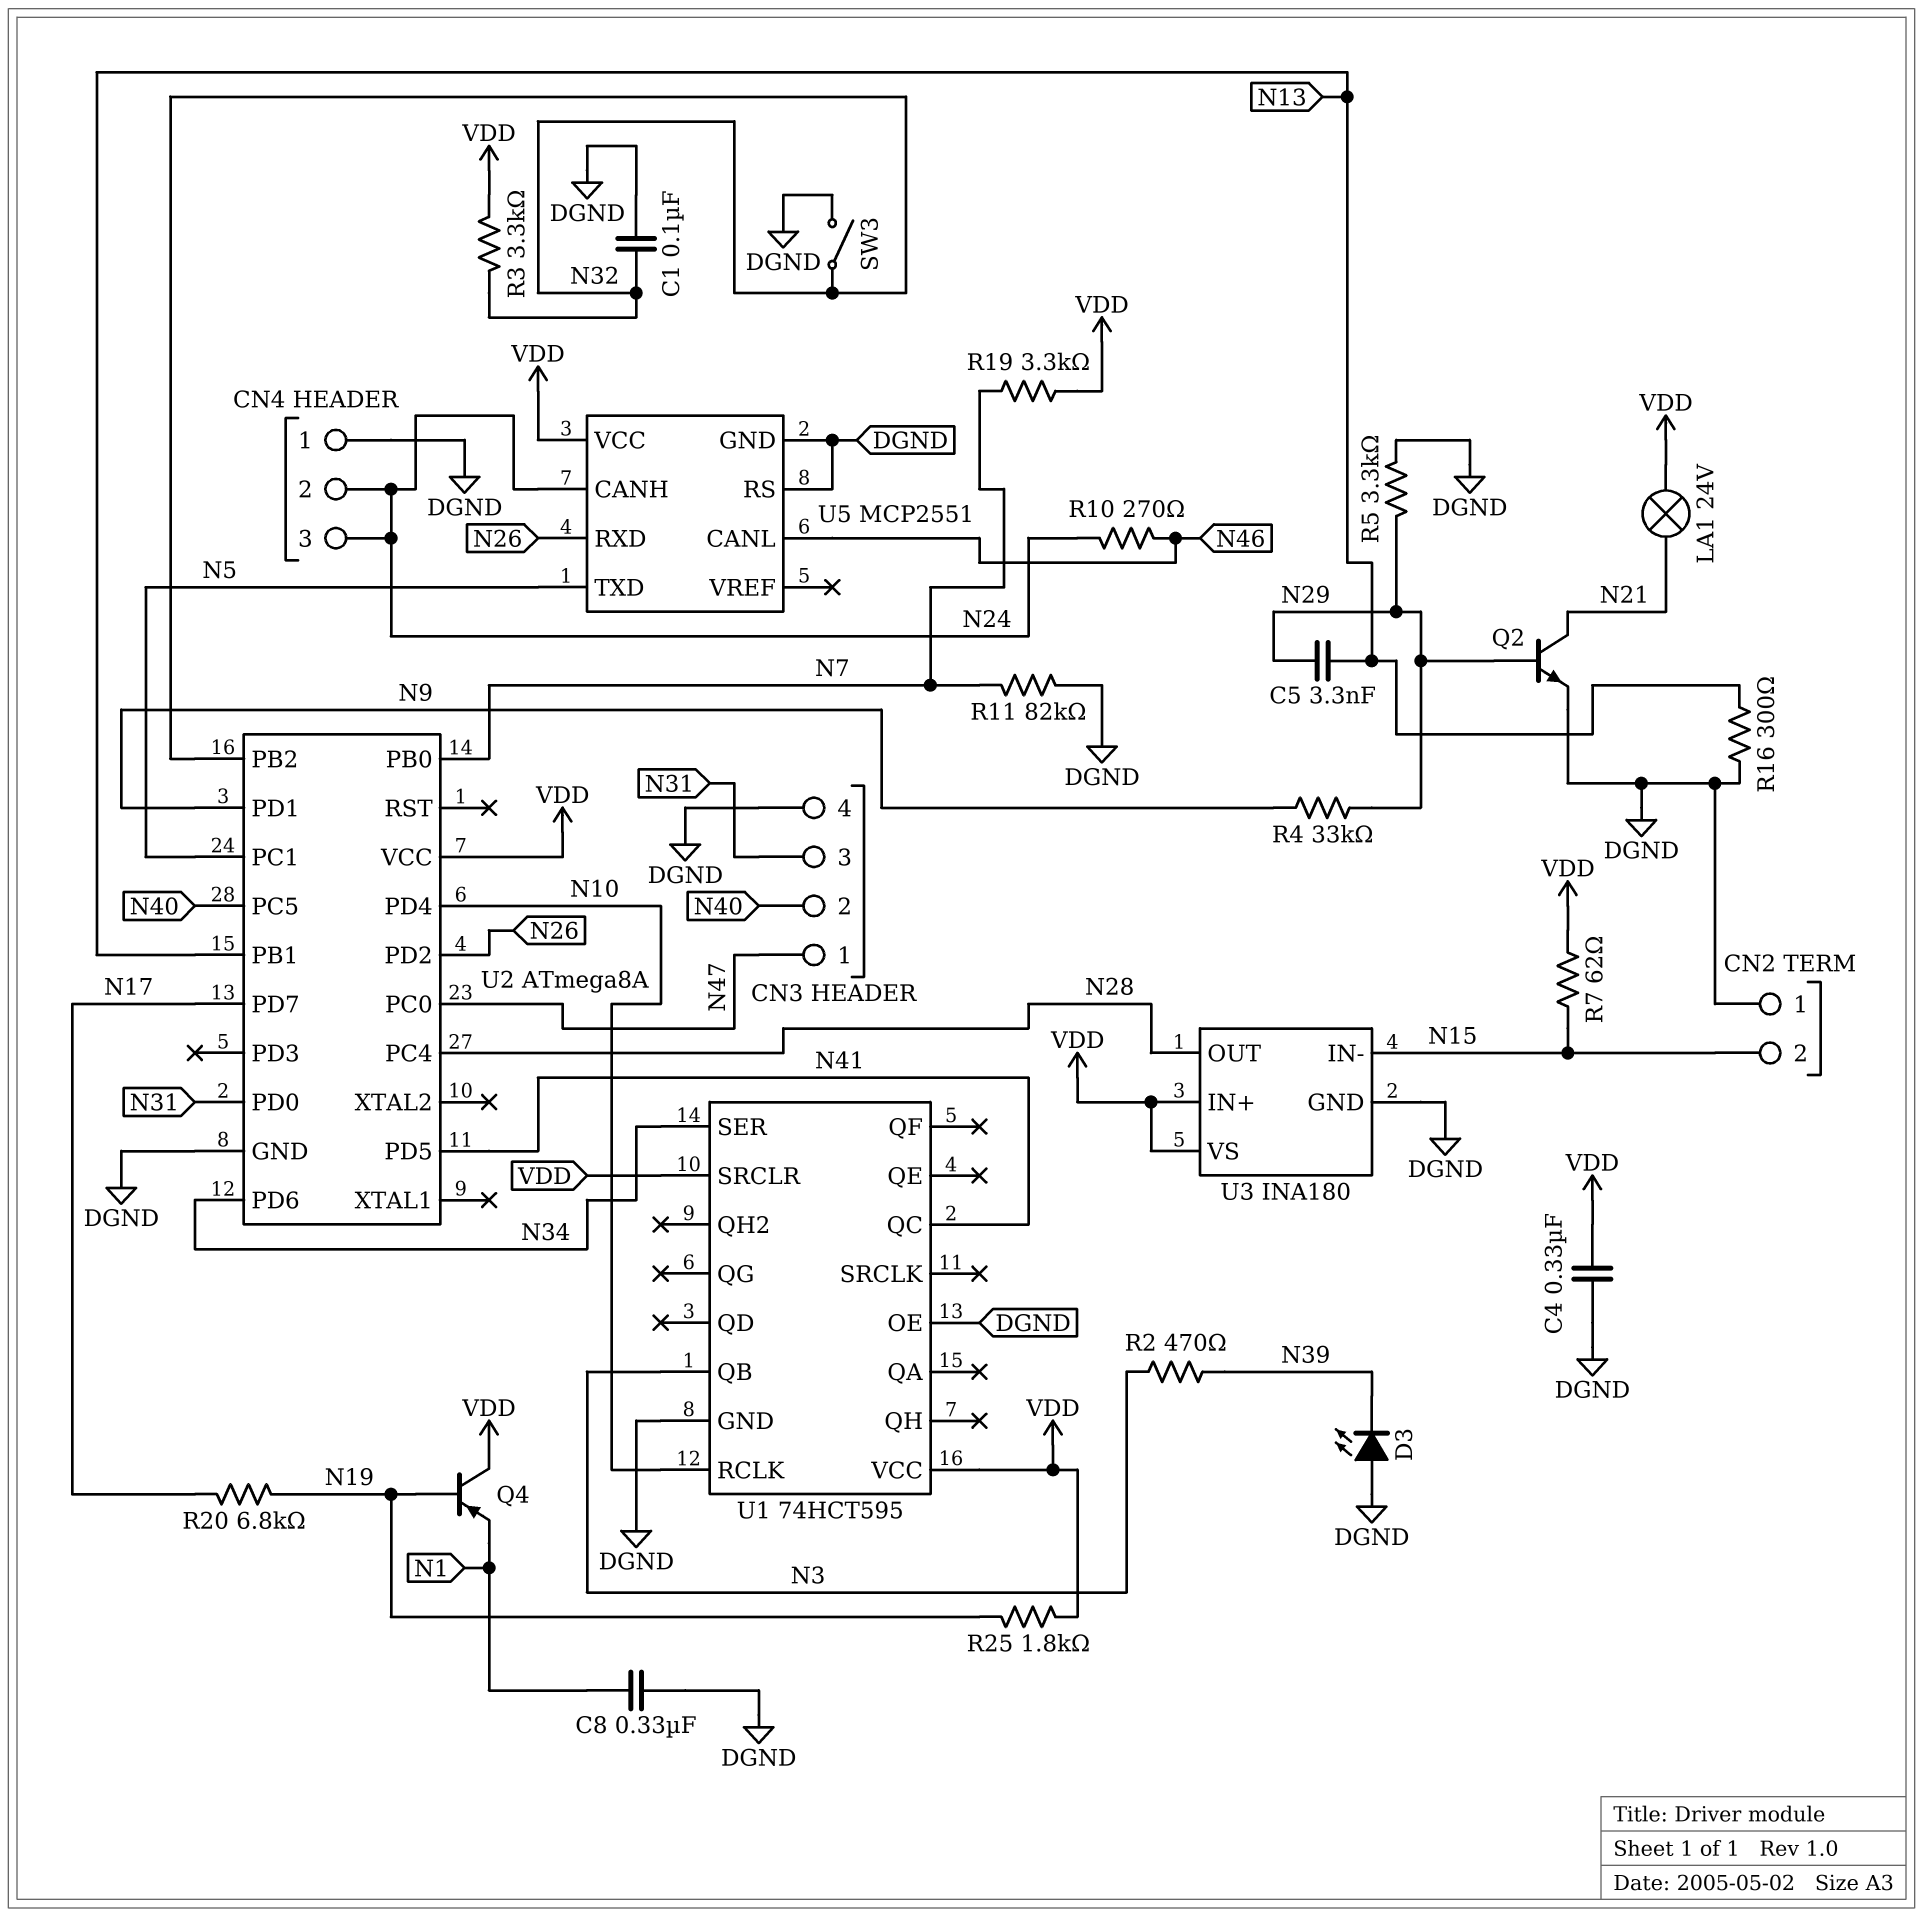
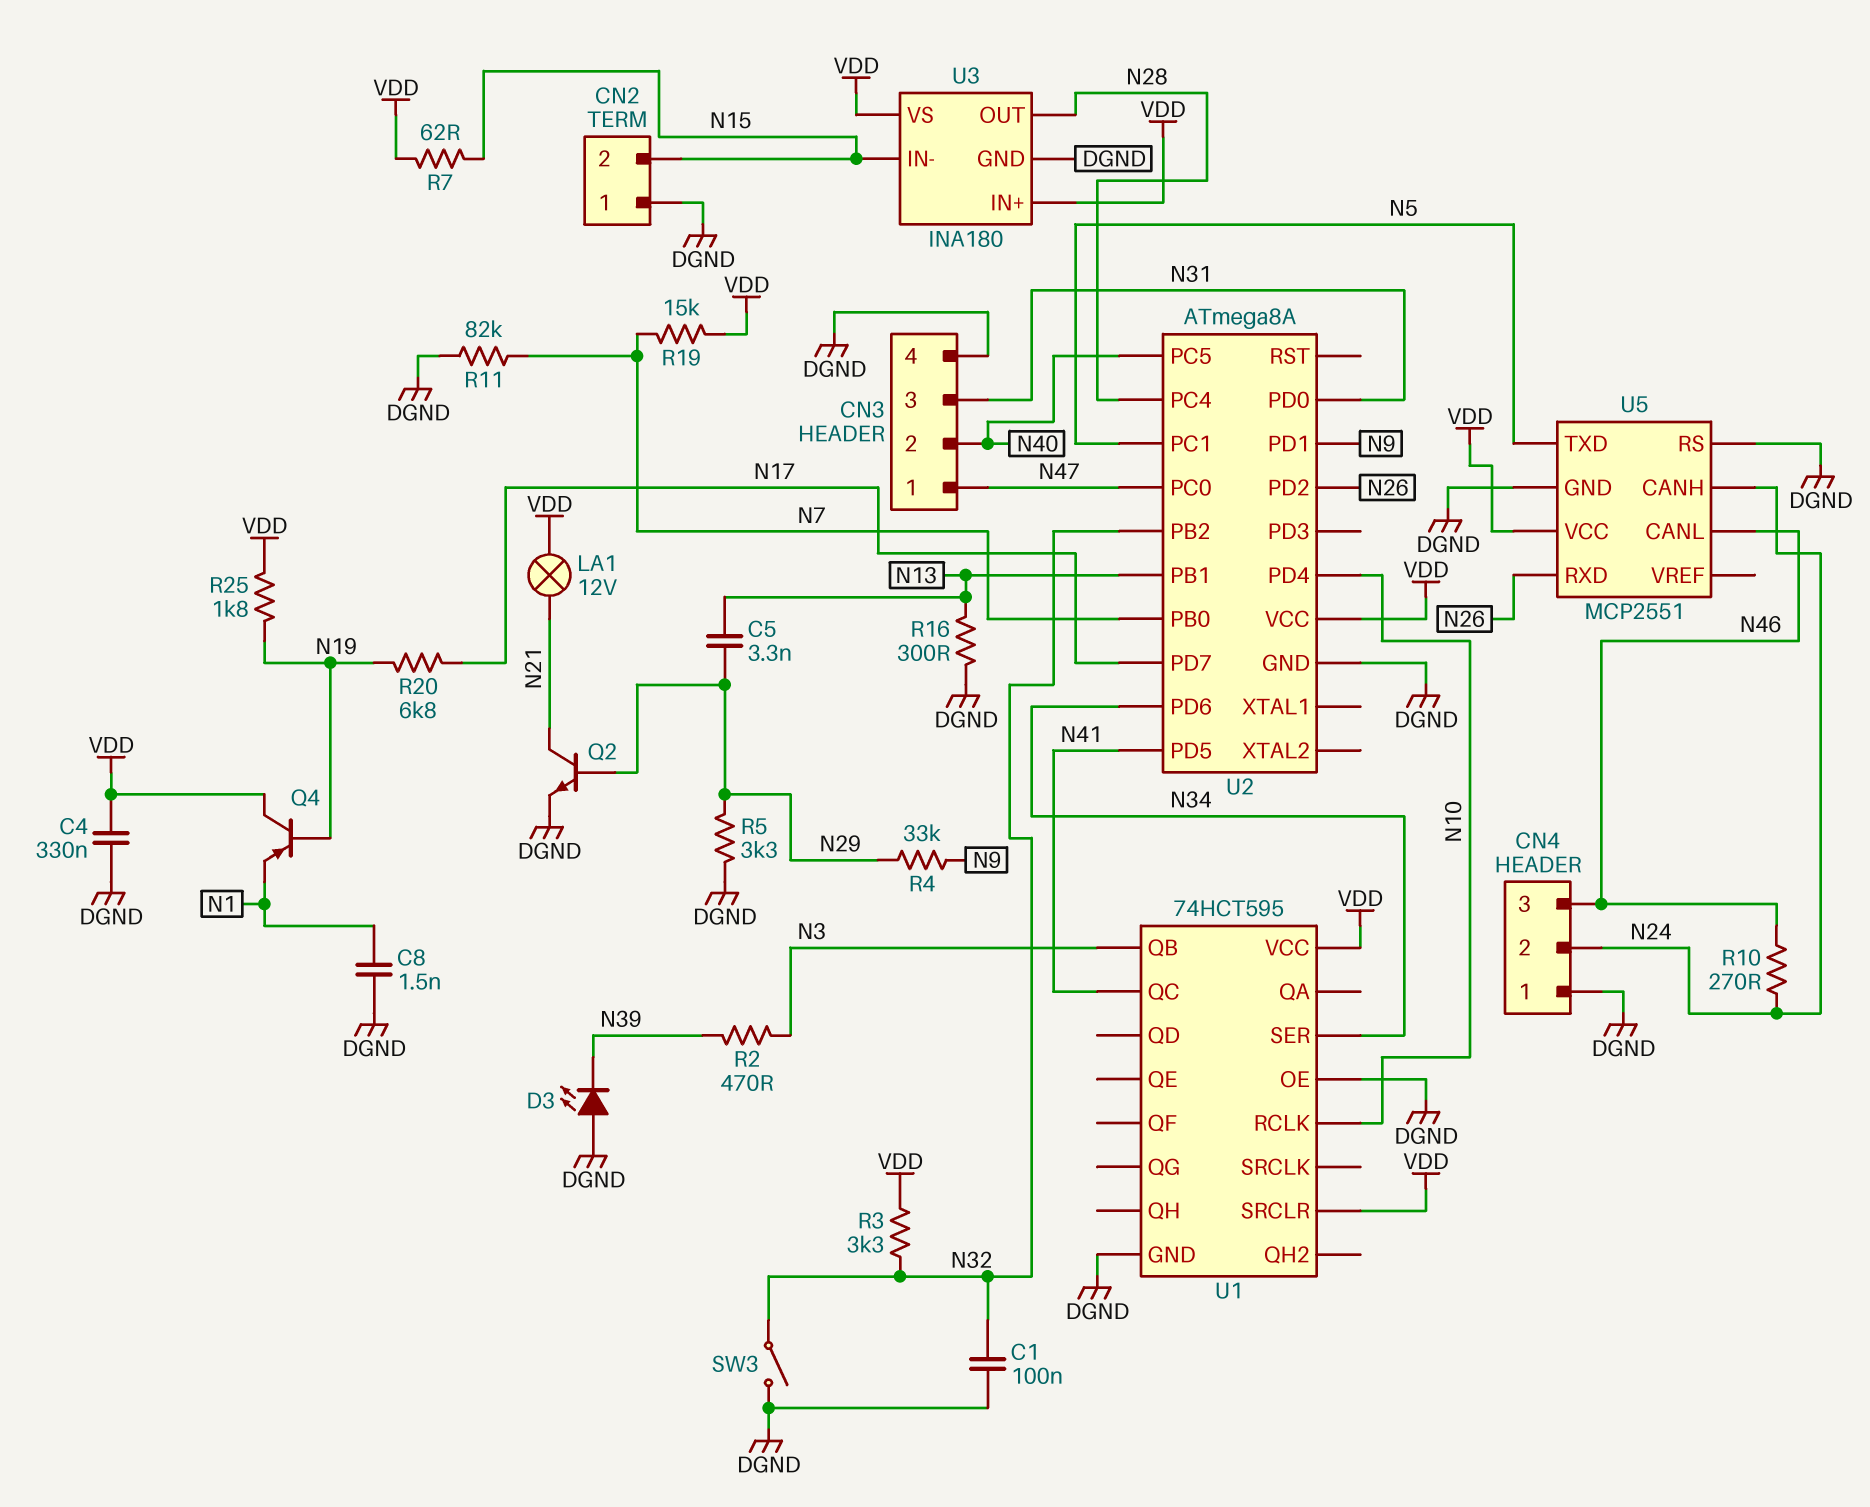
C8: 330nF (DGND, N1) -> 1.5nF (DGND, N1)
CN4 pin 3: N24 -> N46
LA1: lamp 24V (N21, VDD) -> lamp 12V (N21, VDD)
R19: 3.3k (N7, VDD) -> 15k (N7, VDD)

